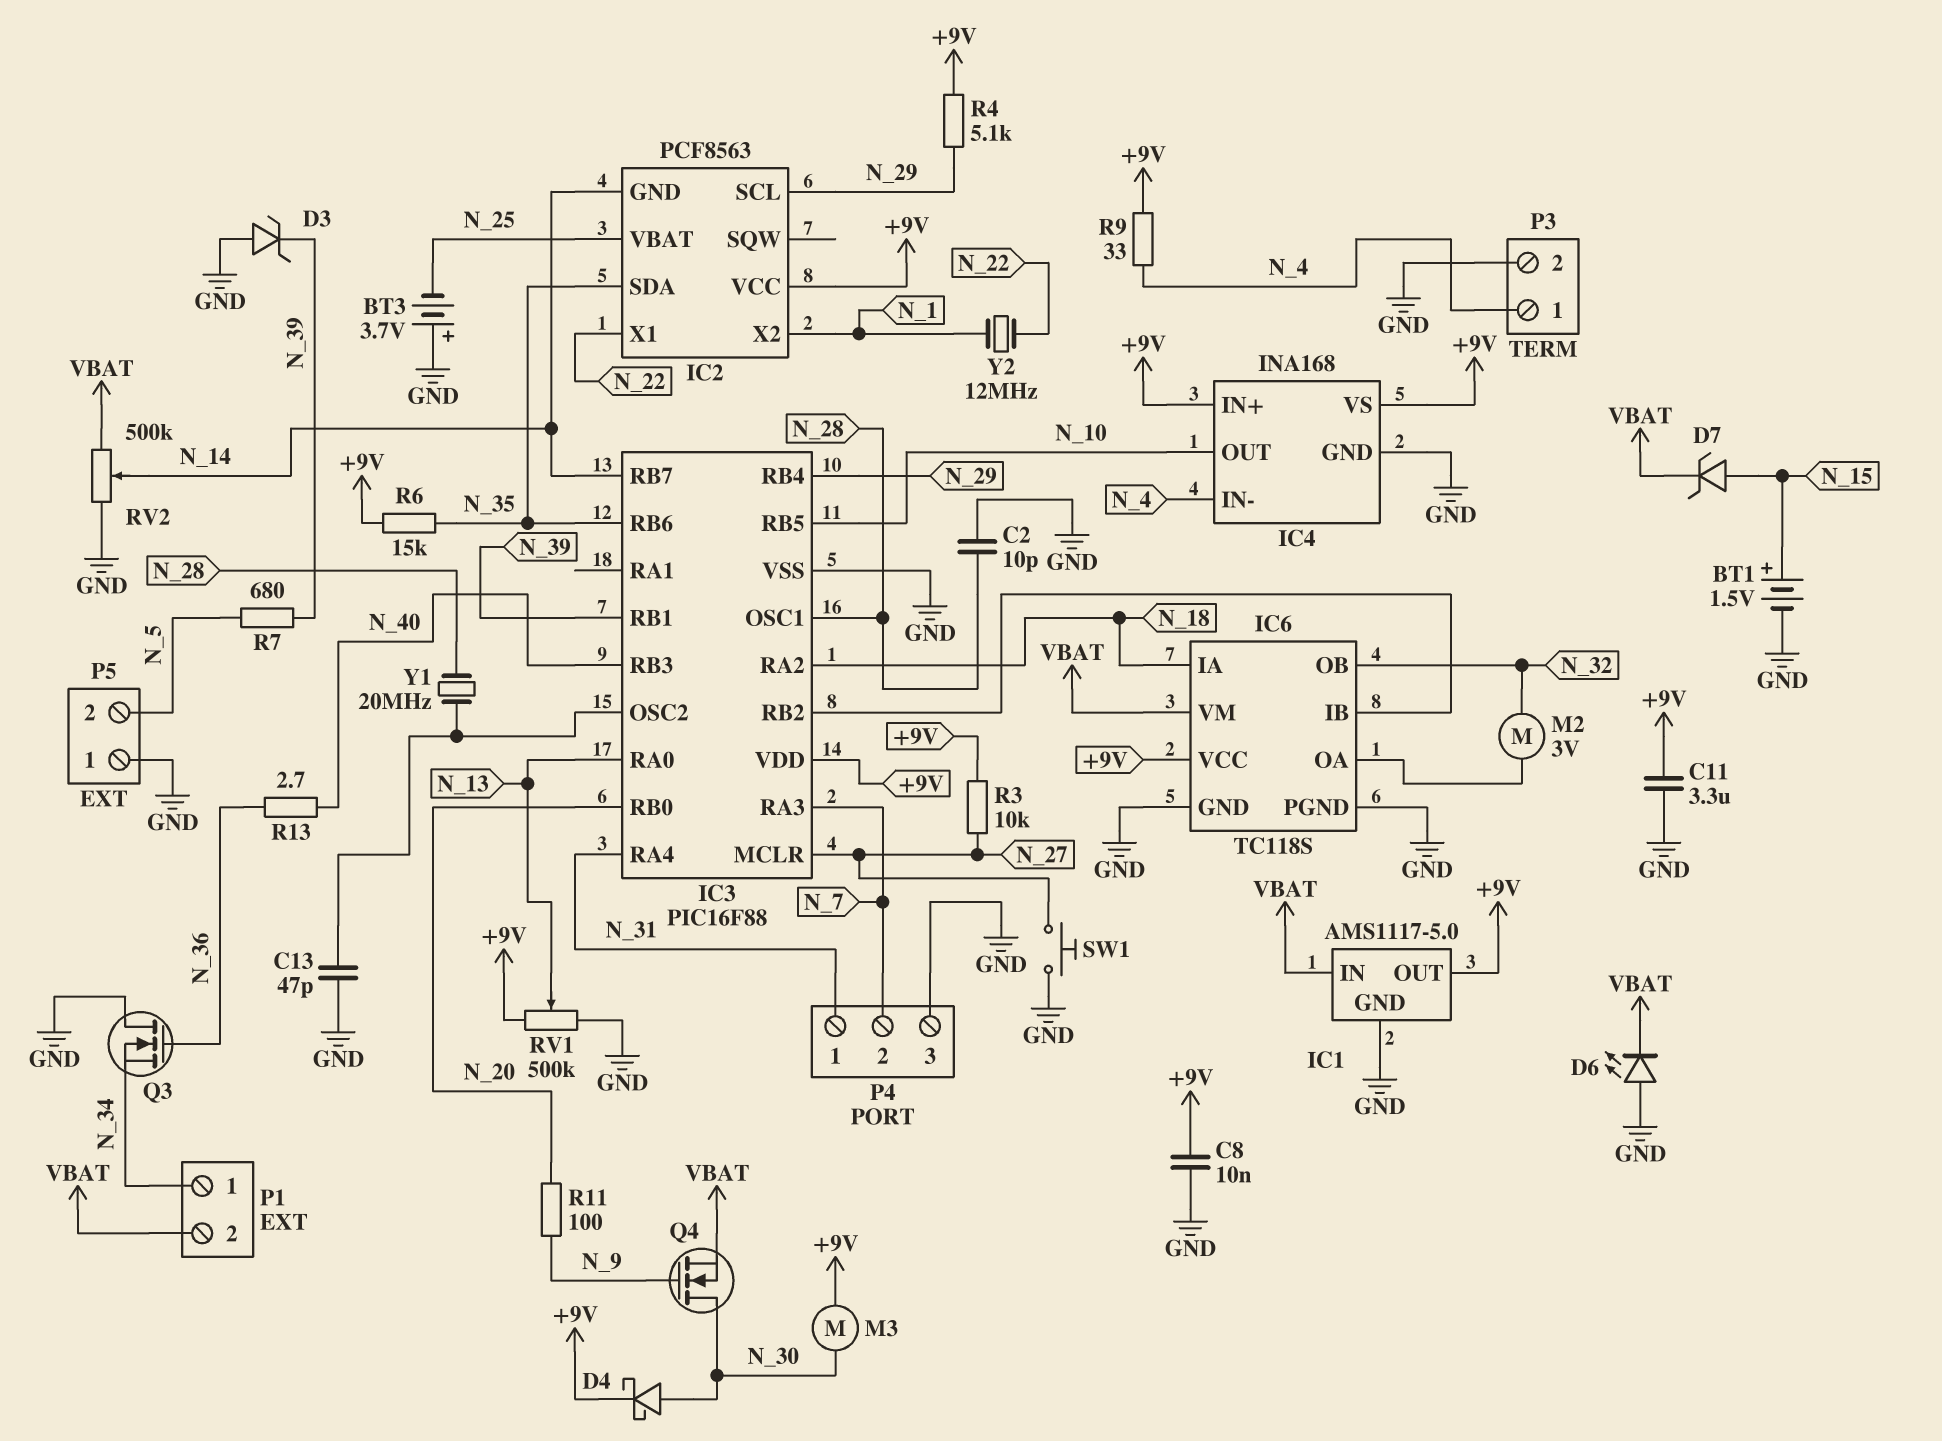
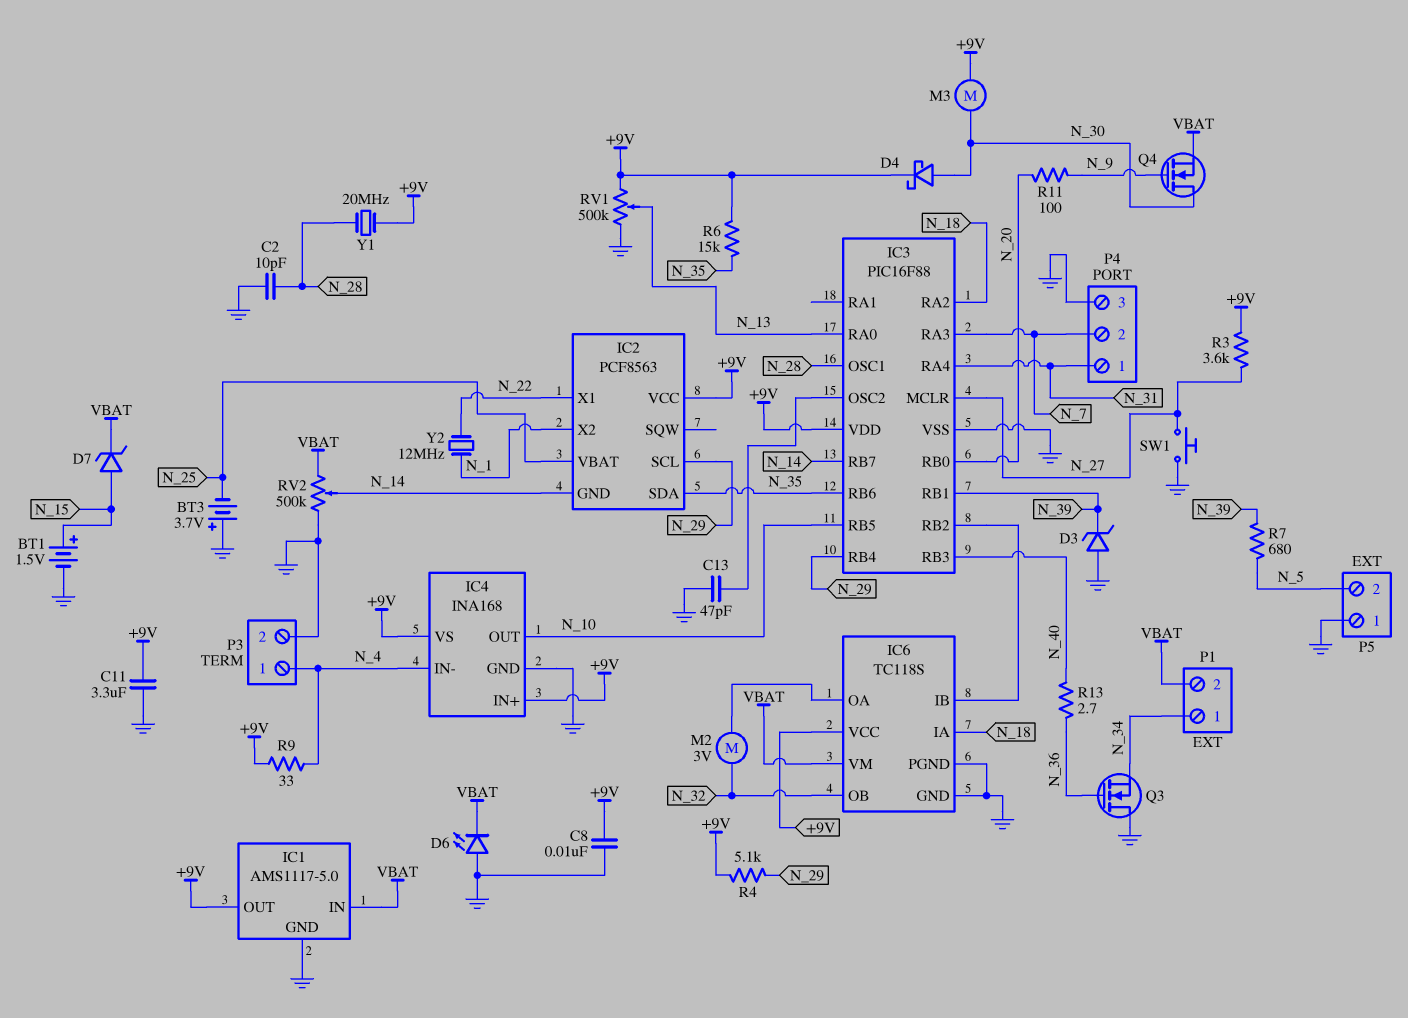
R3: 10k (+9V, N_27) -> 3.6k (+9V, N_27)
Y1: 20MHz (IC3/OSC2, N_28) -> 20MHz (+9V, N_28)

